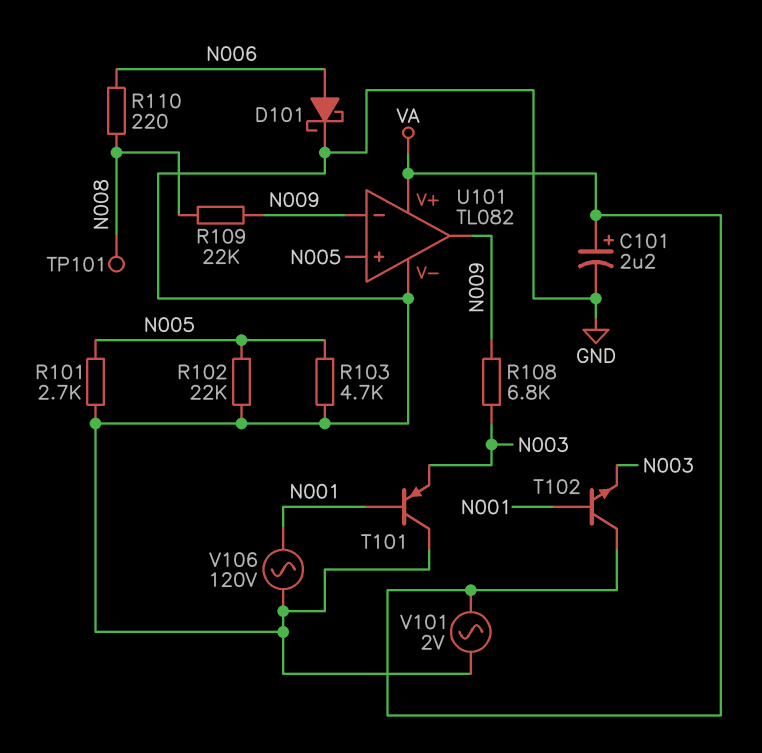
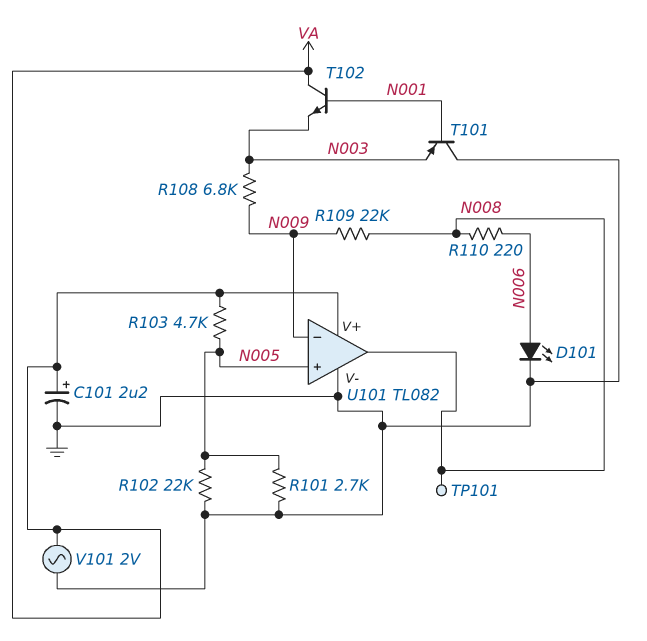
D101: schottky (A N006, K GND) -> LED (A N006, K GND)
R103: 4.7k (GND, N005) -> 4.7k (N005, VA)
U101 pin out: N009 -> N008
V106: AC 120V (GND, N001) -> none

